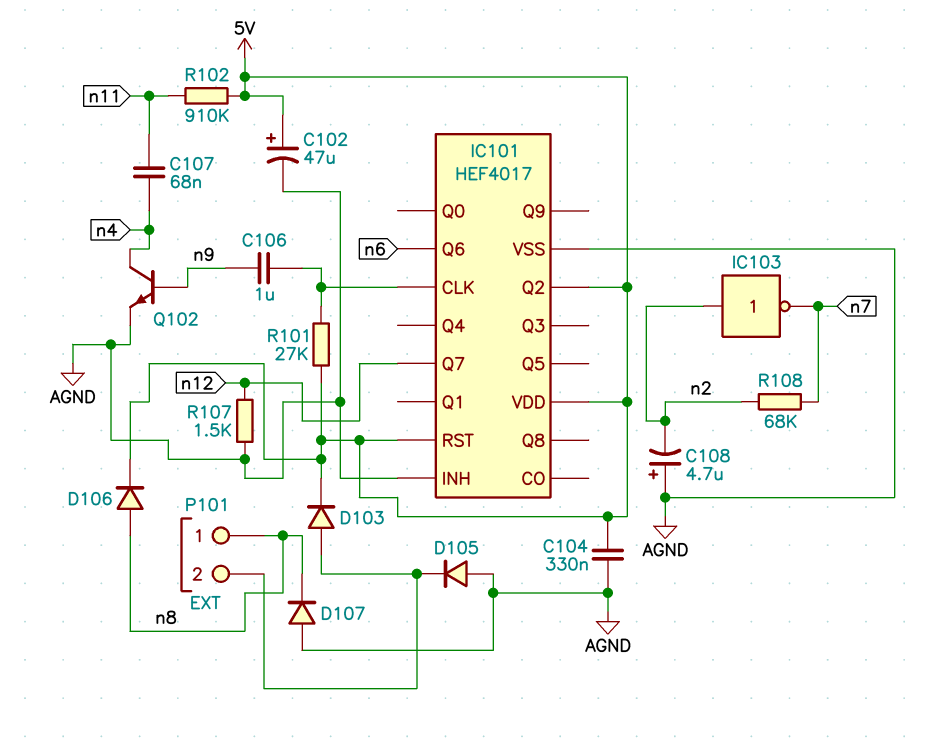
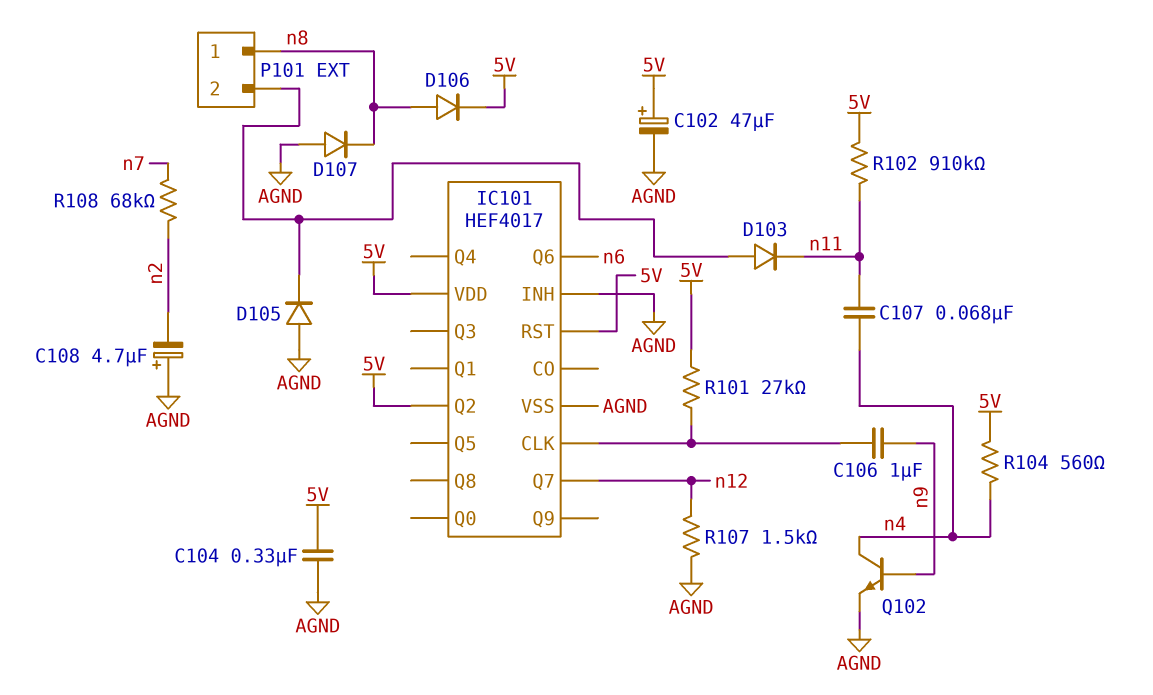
D103: diode (A P101/2, K 5V) -> diode (A P101/2, K n11)
IC103: NOT (in n2, out n7) -> none
R104: none -> 560 (5V, n4)

